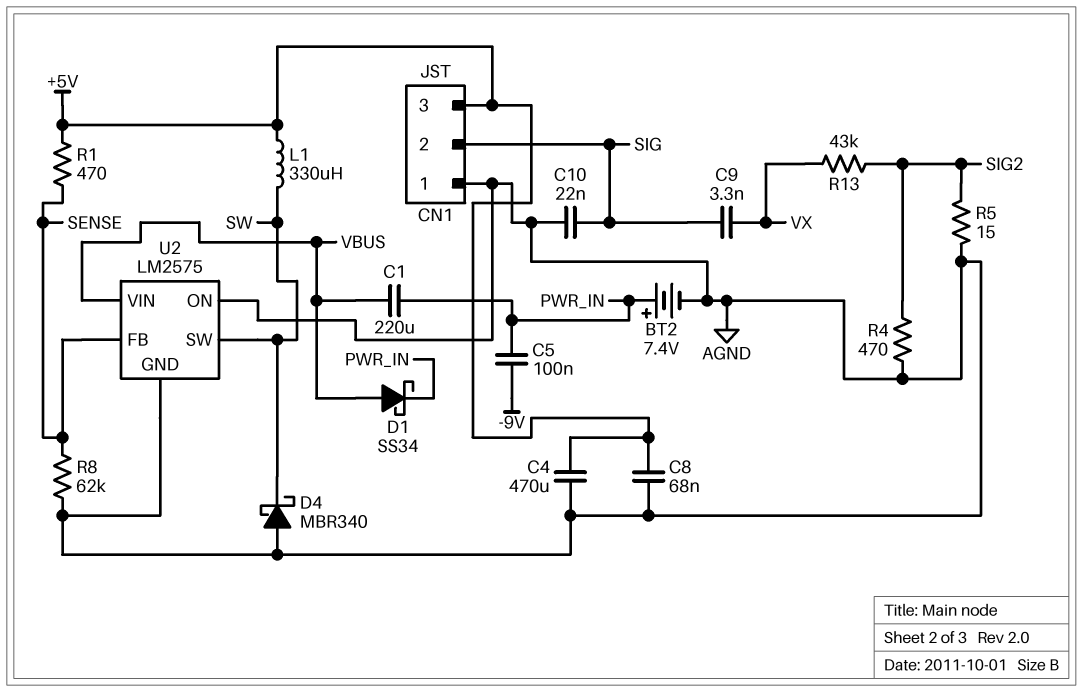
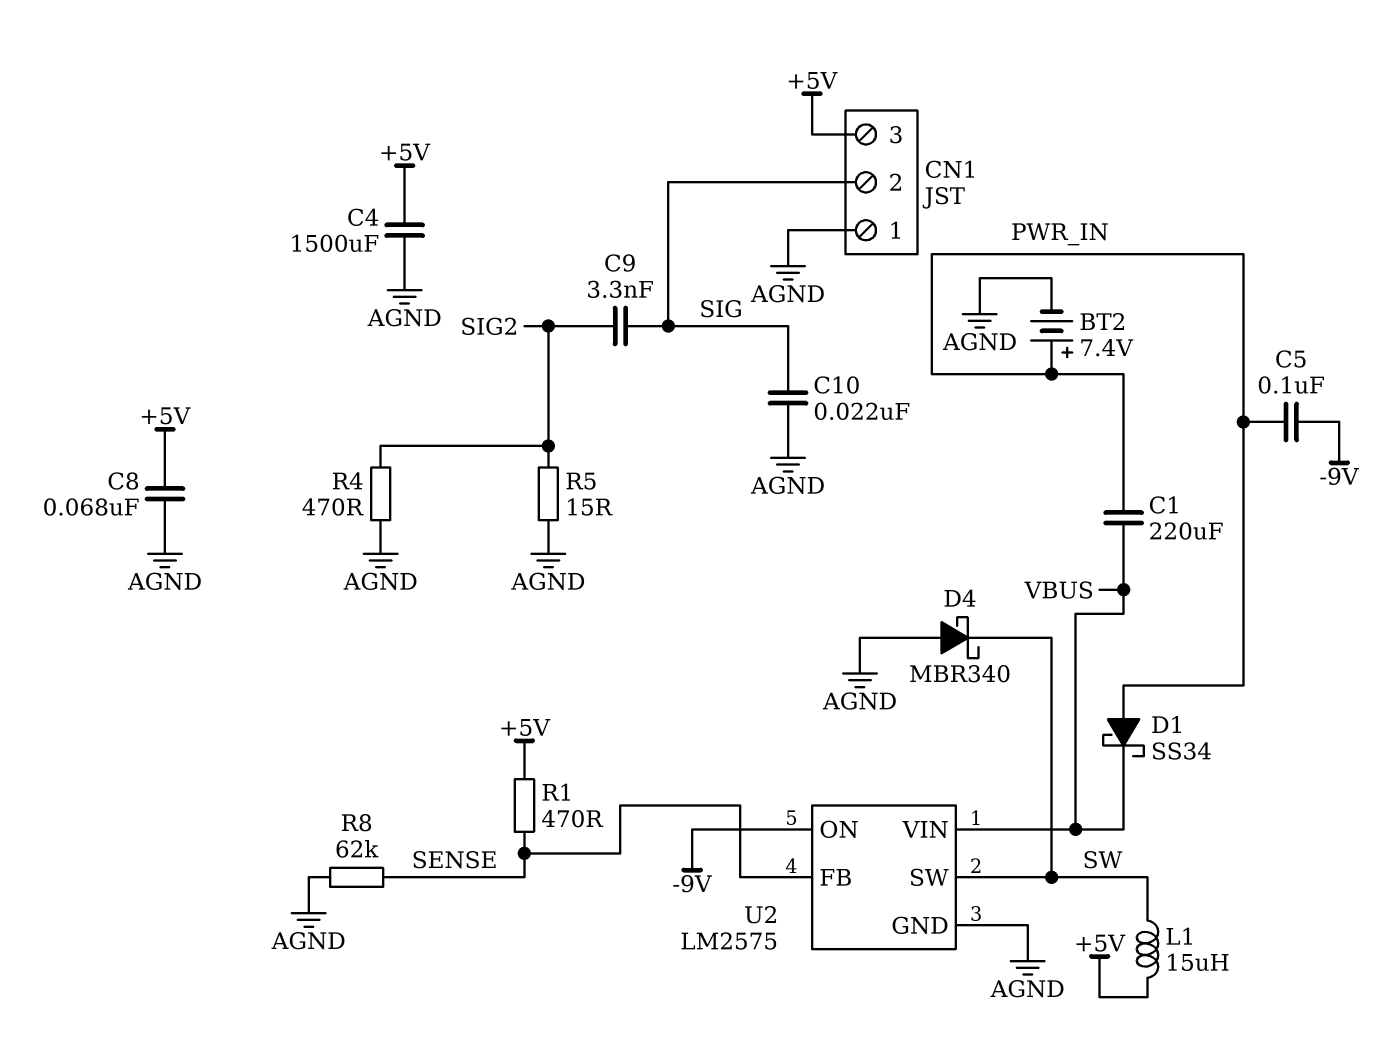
C4: 470uF (+5V, AGND) -> 1500uF (+5V, AGND)
C9: 3.3nF (SIG, VX) -> 3.3nF (SIG, SIG2)
D1: schottky SS34 (A VBUS, K PWR_IN) -> schottky SS34 (A PWR_IN, K VBUS)
L1: 330uH (+5V, SW) -> 15uH (+5V, SW)
R13: 43k (SIG2, VX) -> none
U2 pin ON: AGND -> -9V

